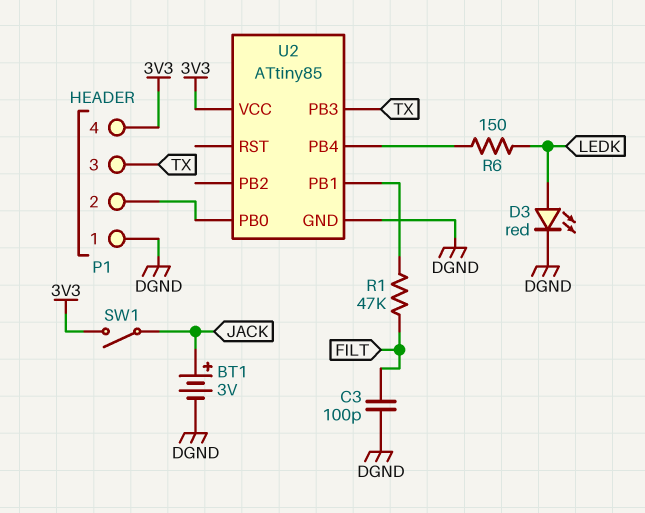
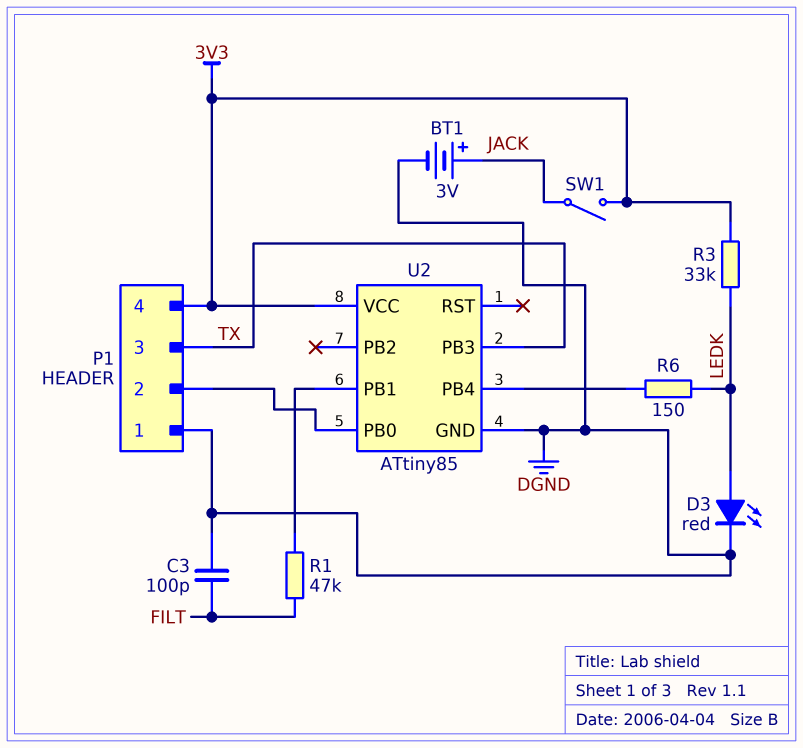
R3: none -> 33k (3V3, LEDK)

